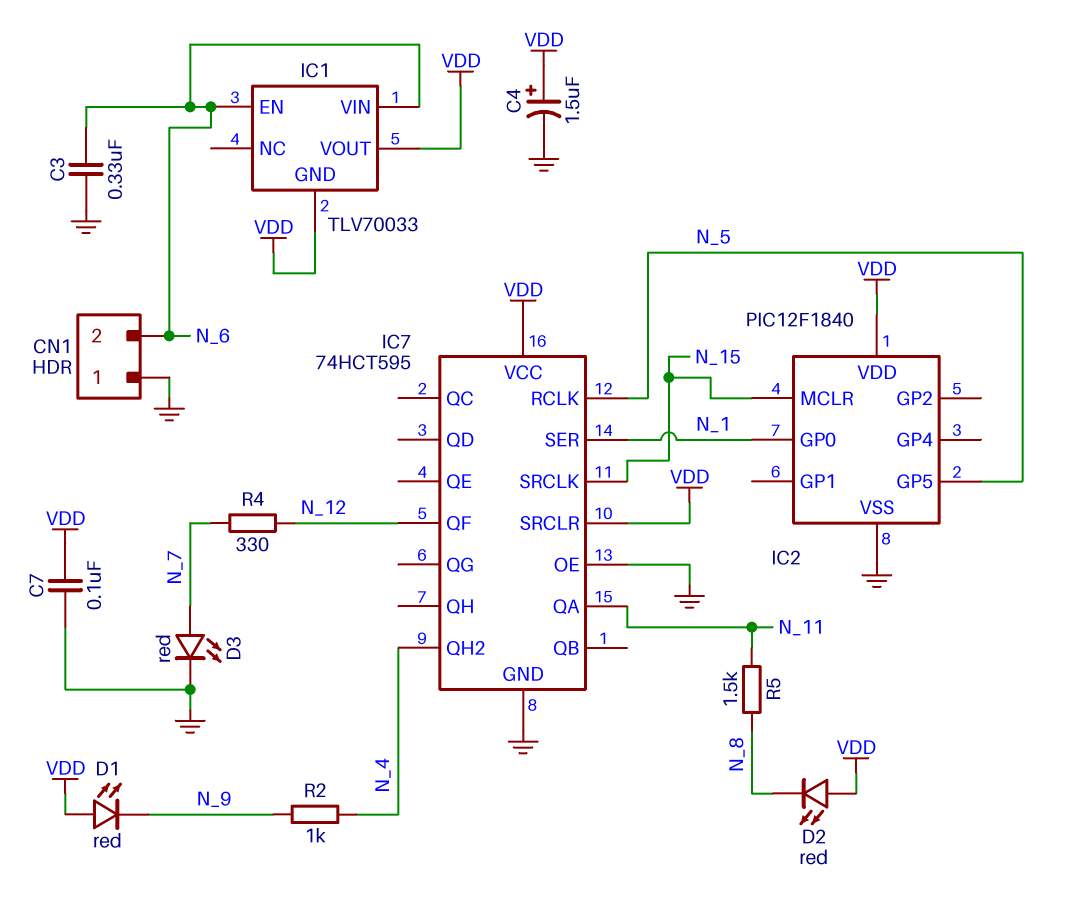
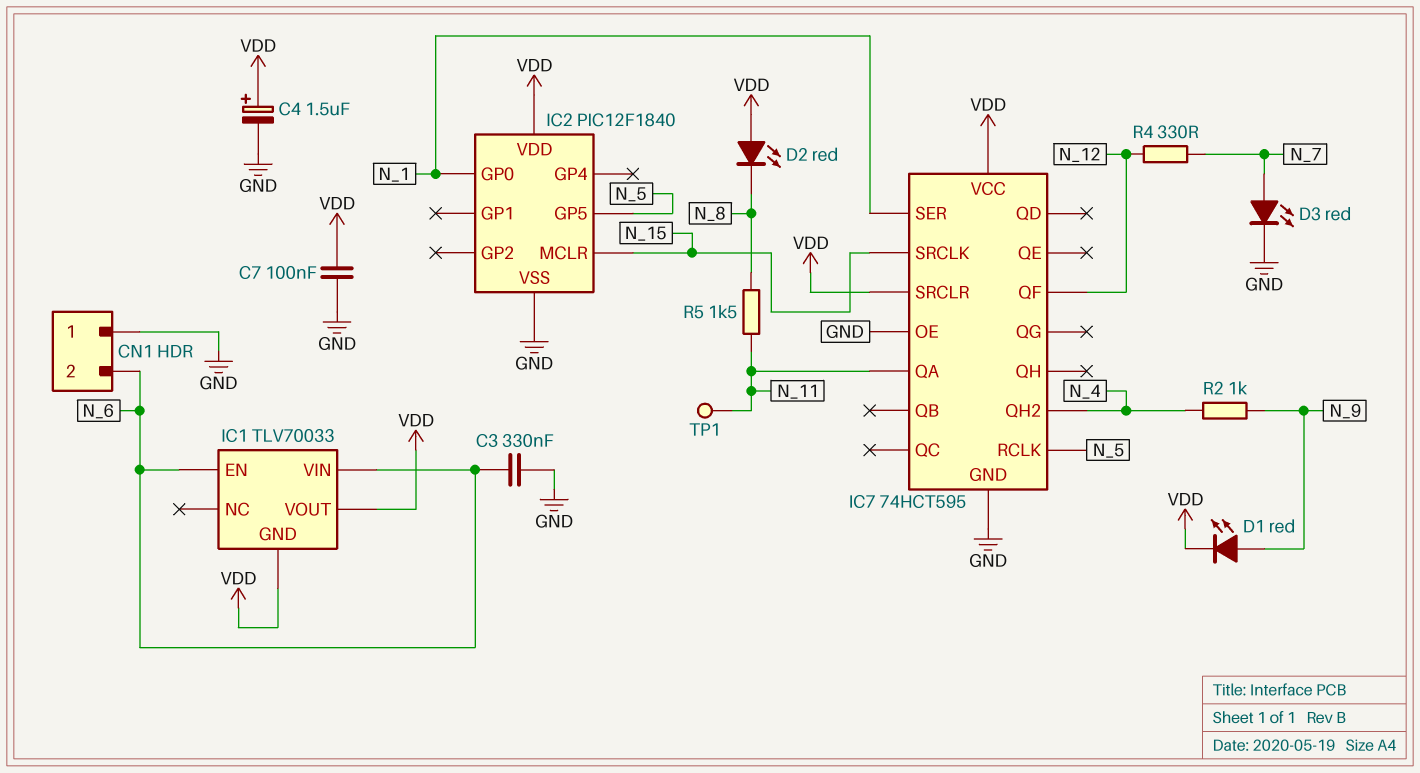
D1: LED red (A VDD, K N_9) -> LED red (A N_9, K VDD)
TP1: none -> test point (N_11)

